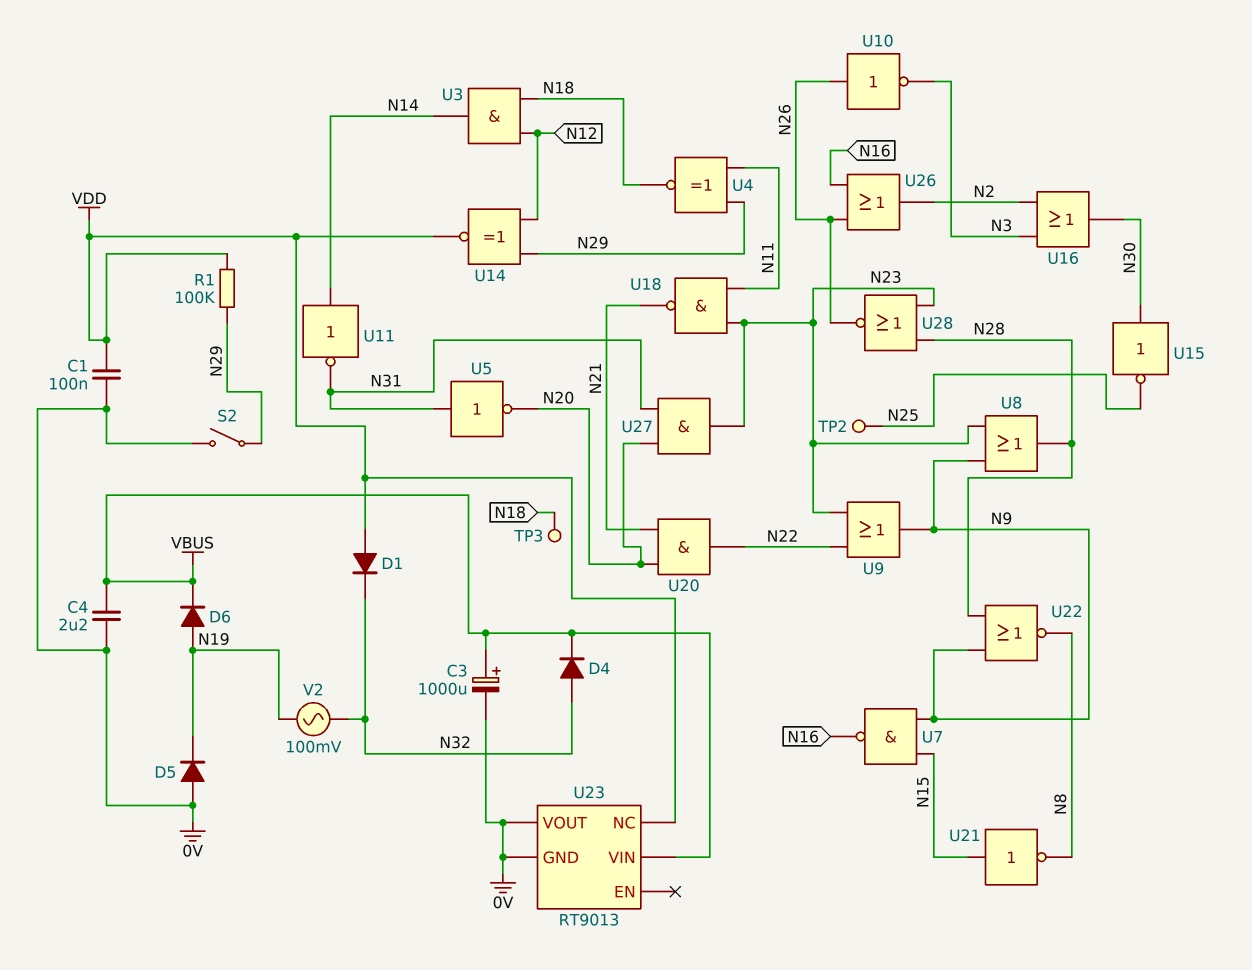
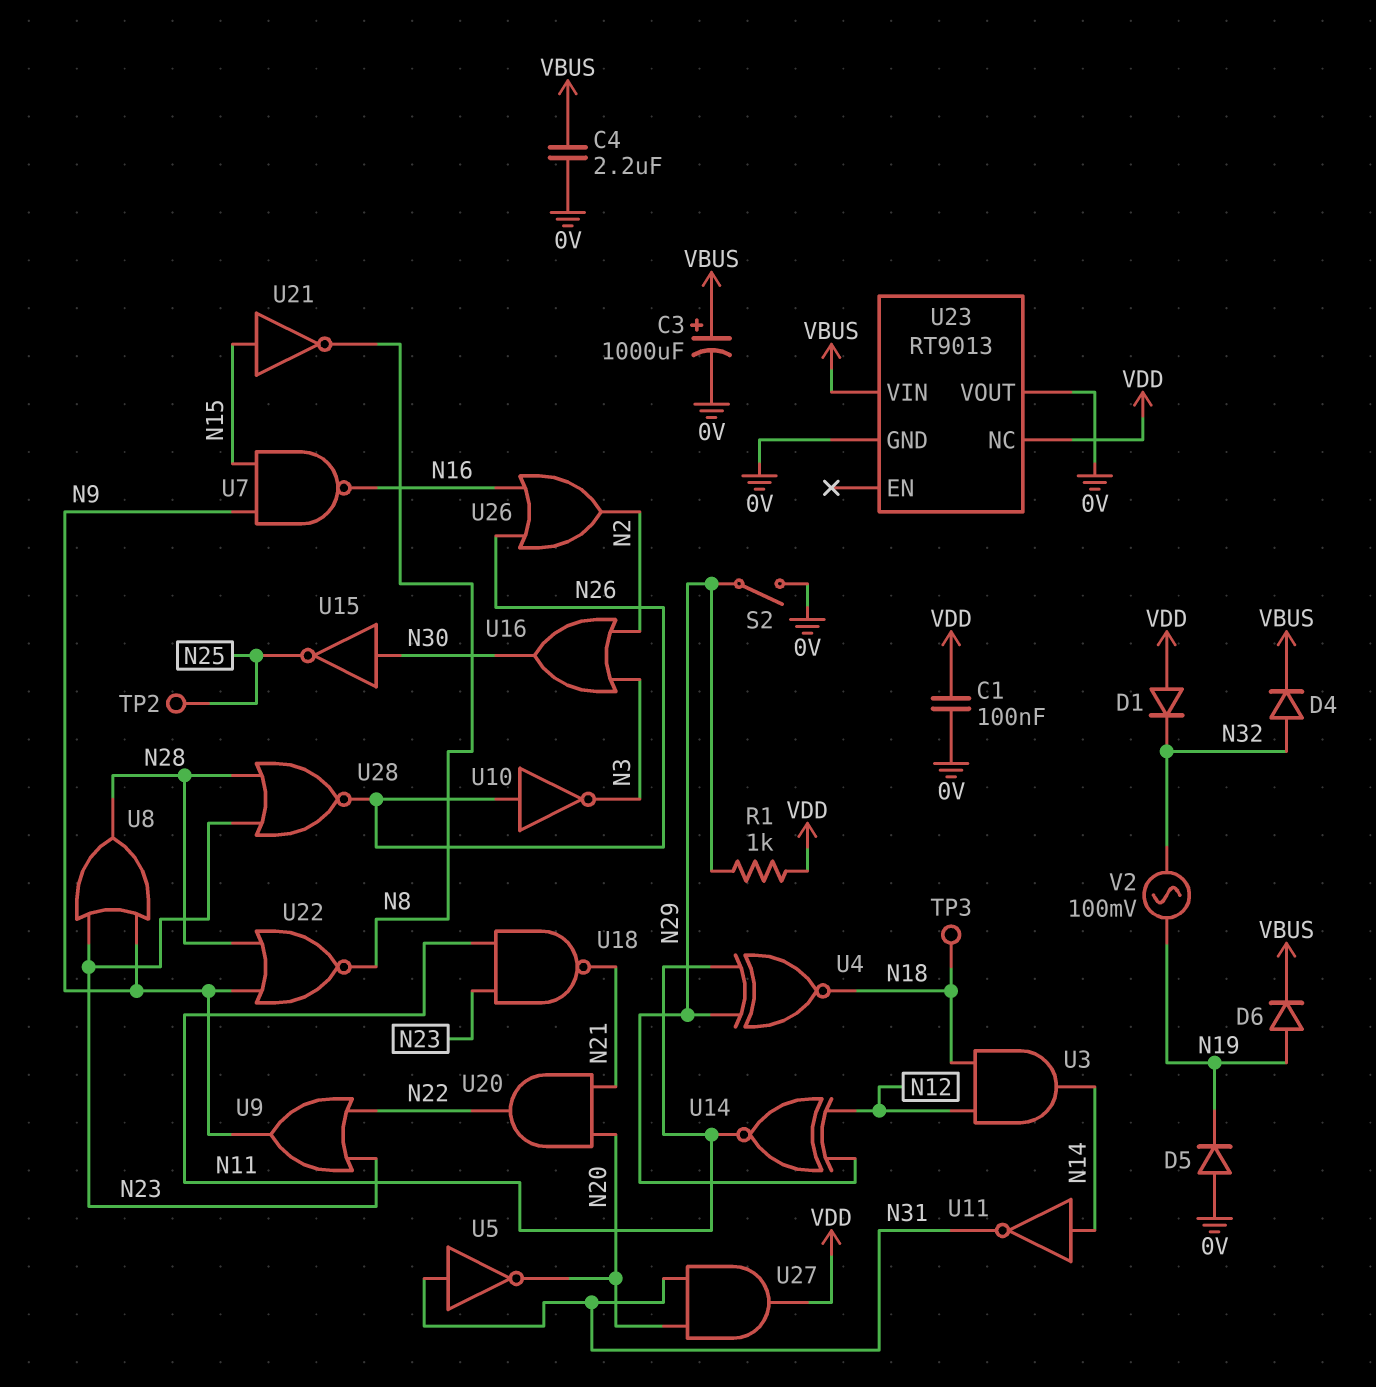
R1: 100k (N29, VDD) -> 1k (N29, VDD)
U14: XNOR (in N12, in N29, out VDD) -> XNOR (in N12, in N29, out N11)
U27: AND (in N20, in N31, out N23) -> AND (in N20, in N31, out VDD)

